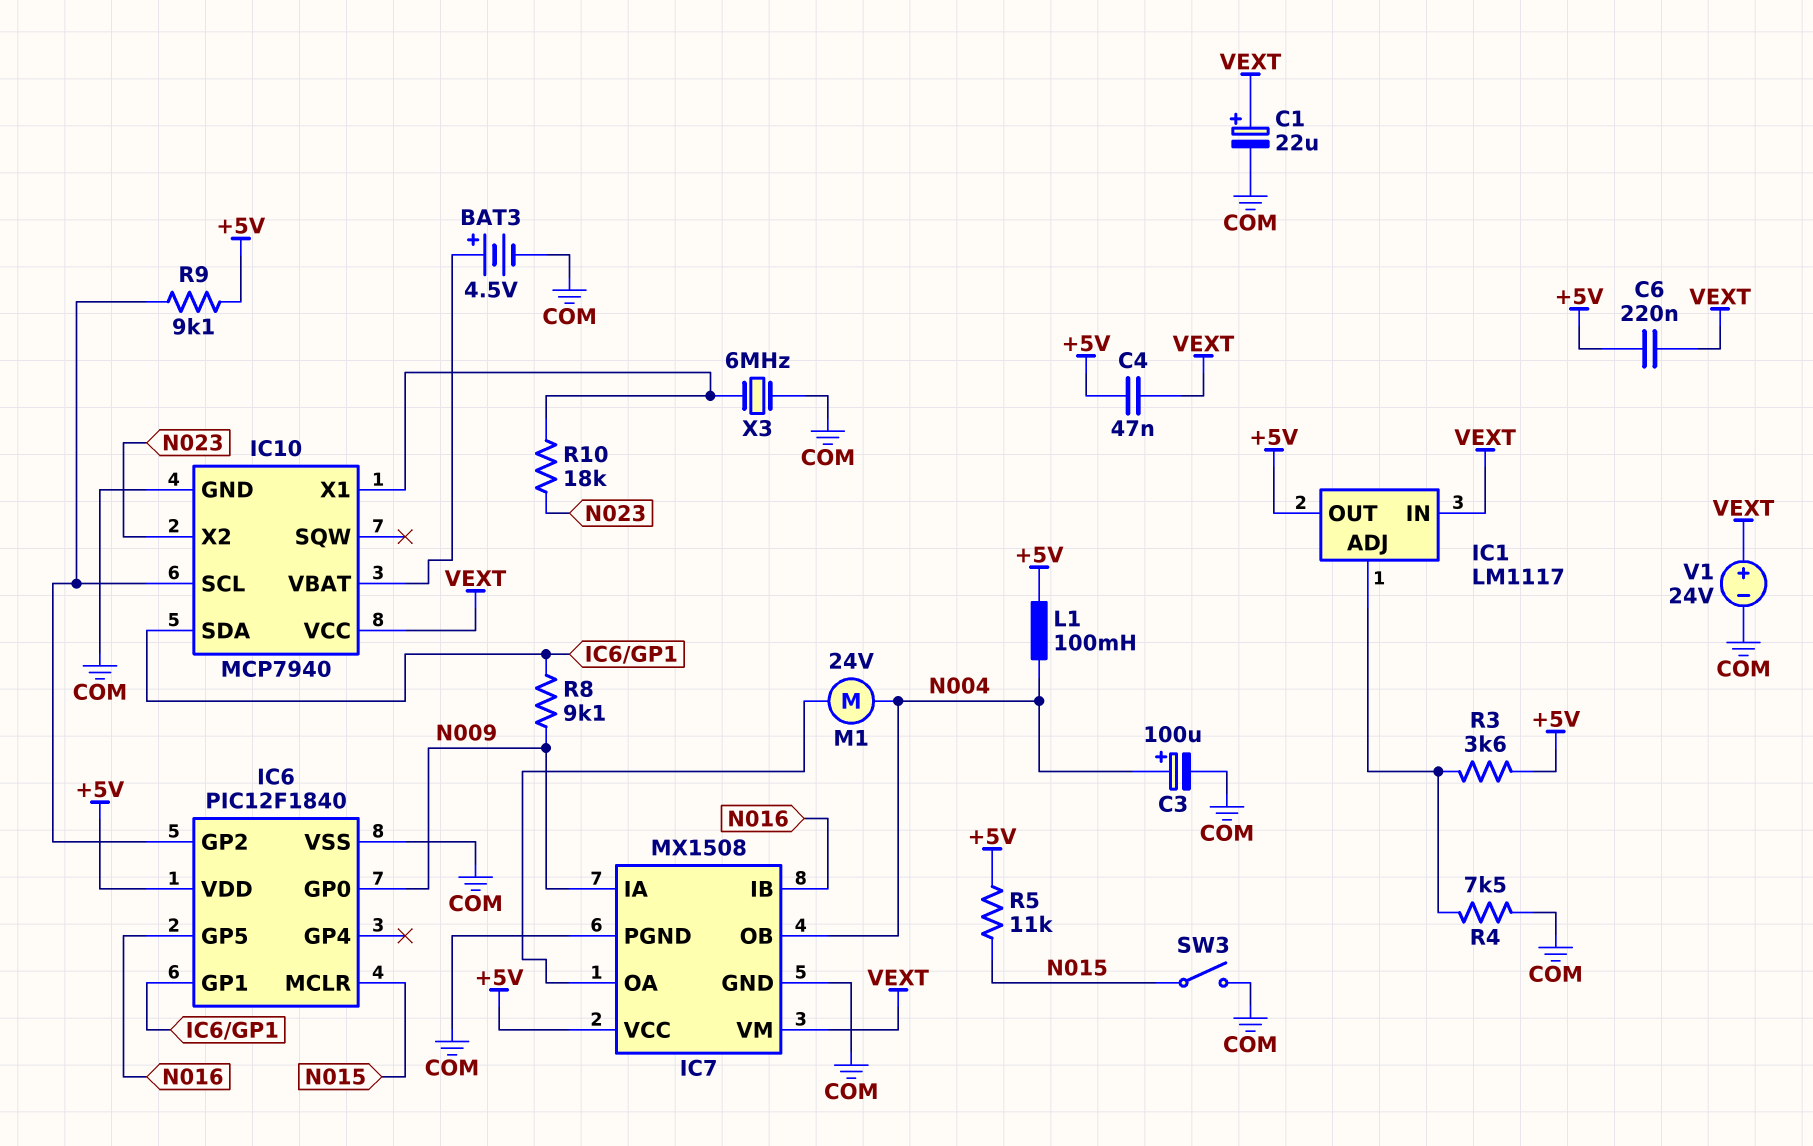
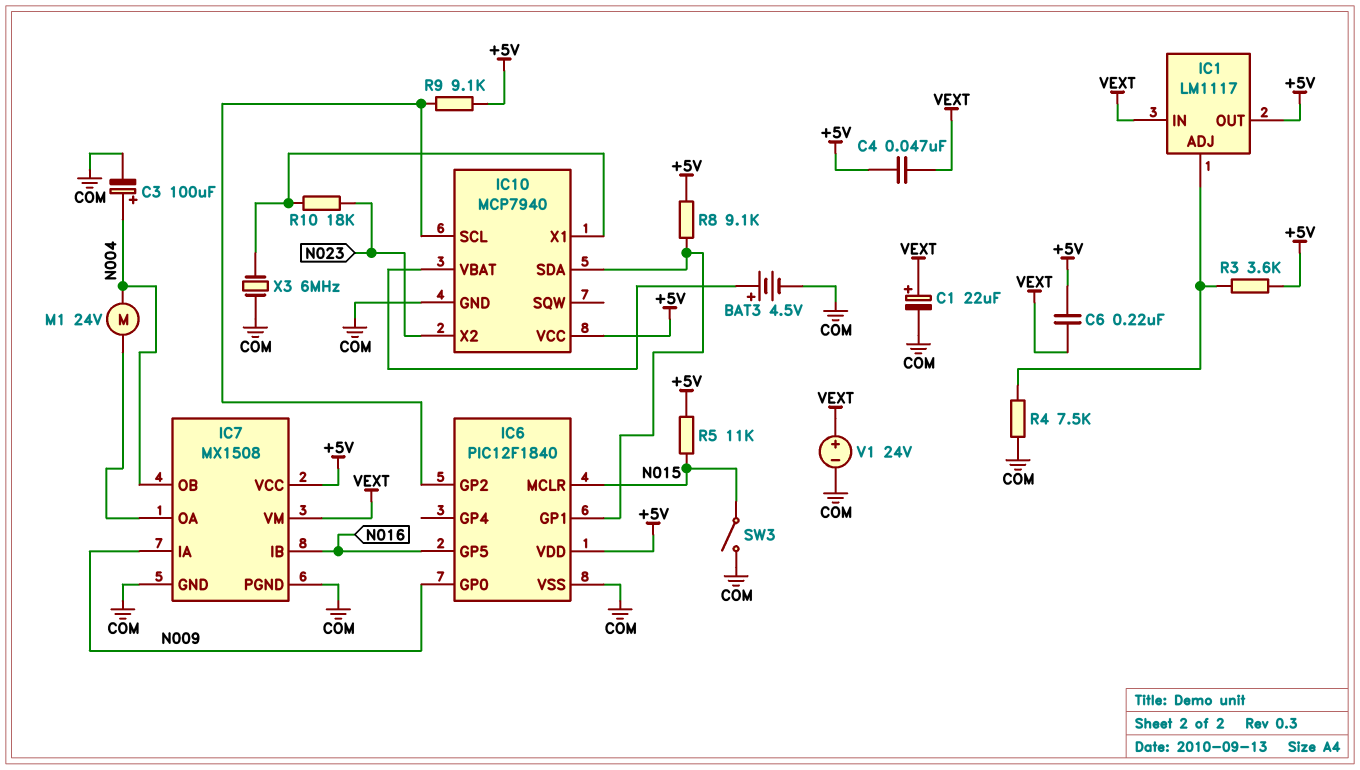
IC10 pin VCC: VEXT -> +5V
L1: 100mH (+5V, N004) -> none
R8: 9.1k (IC6/GP1, N009) -> 9.1k (+5V, IC6/GP1)

